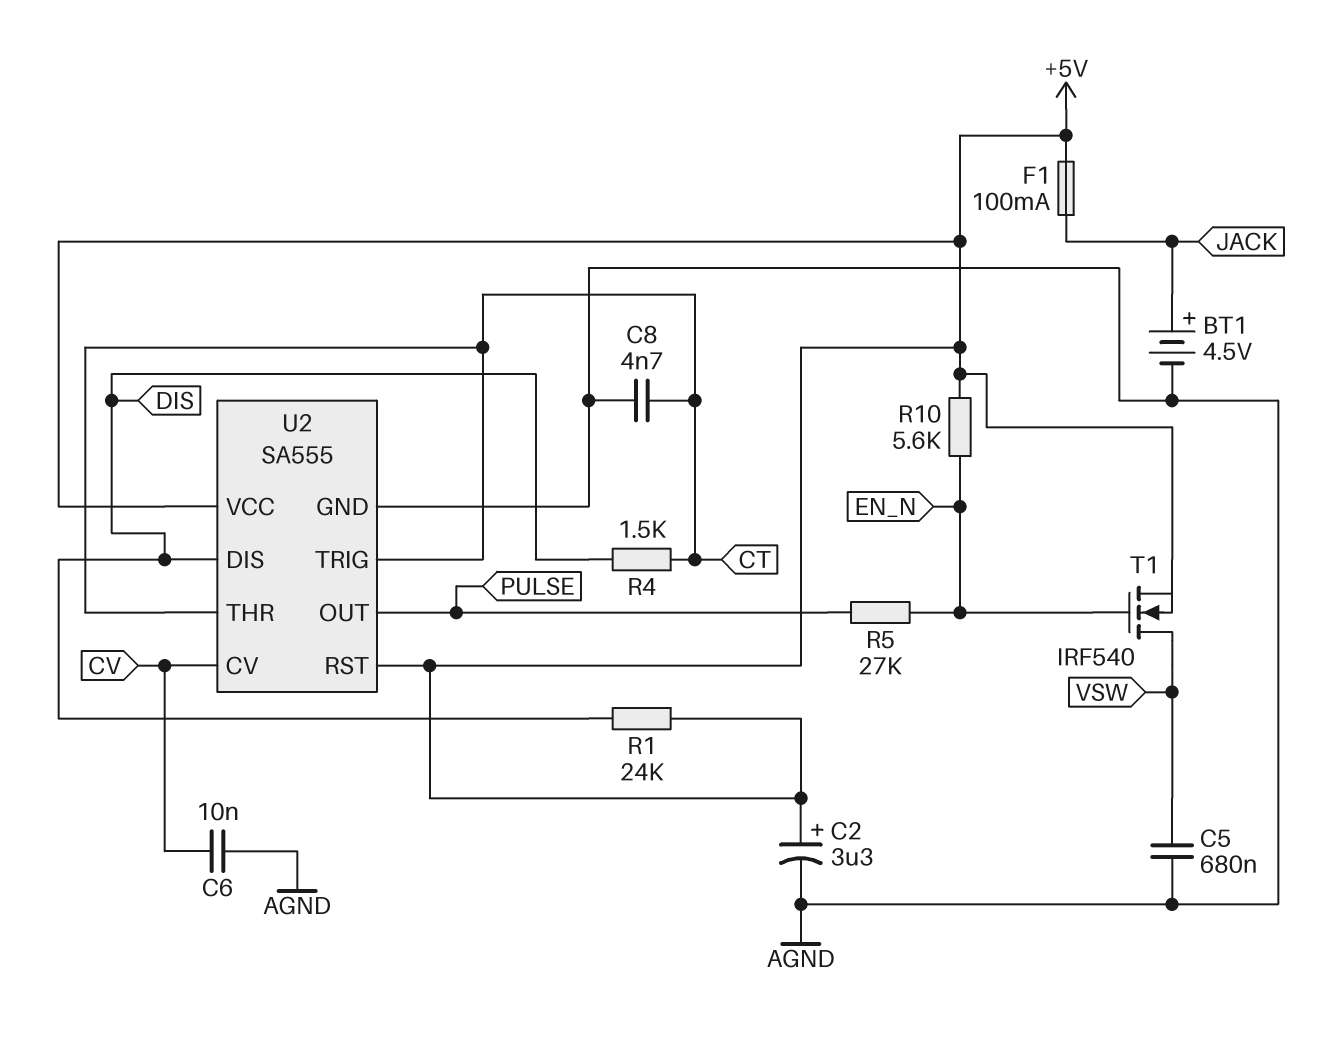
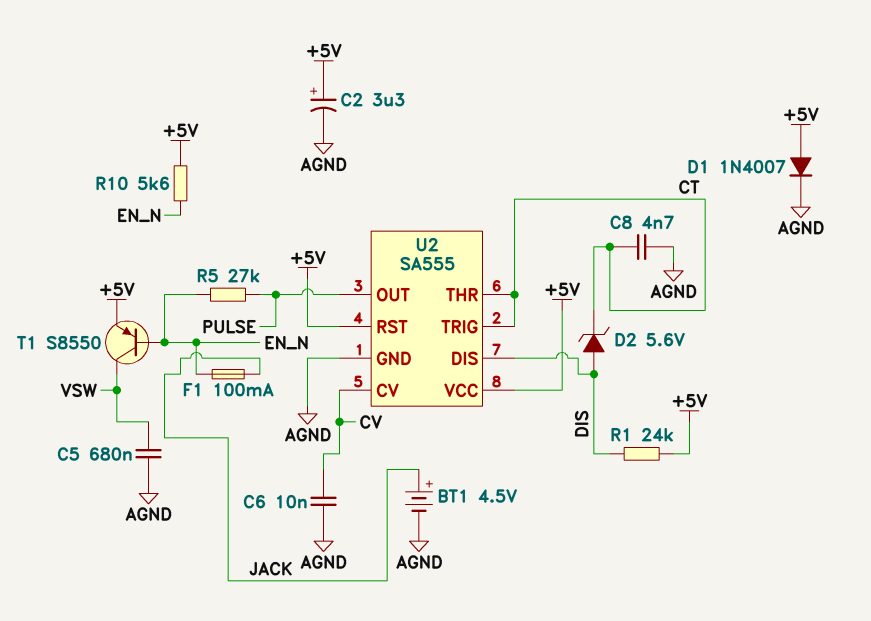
D1: none -> diode 1N4007 (A +5V, K AGND)
D2: none -> zener 5.6V (A DIS, K CT)
F1: 100mA (+5V, JACK) -> 100mA (EN_N, JACK)
R4: 1.5k (CT, DIS) -> none
T1: NMOS IRF540 (G EN_N, D VSW, S +5V) -> PNP S8550 (B EN_N, C VSW, E +5V)

